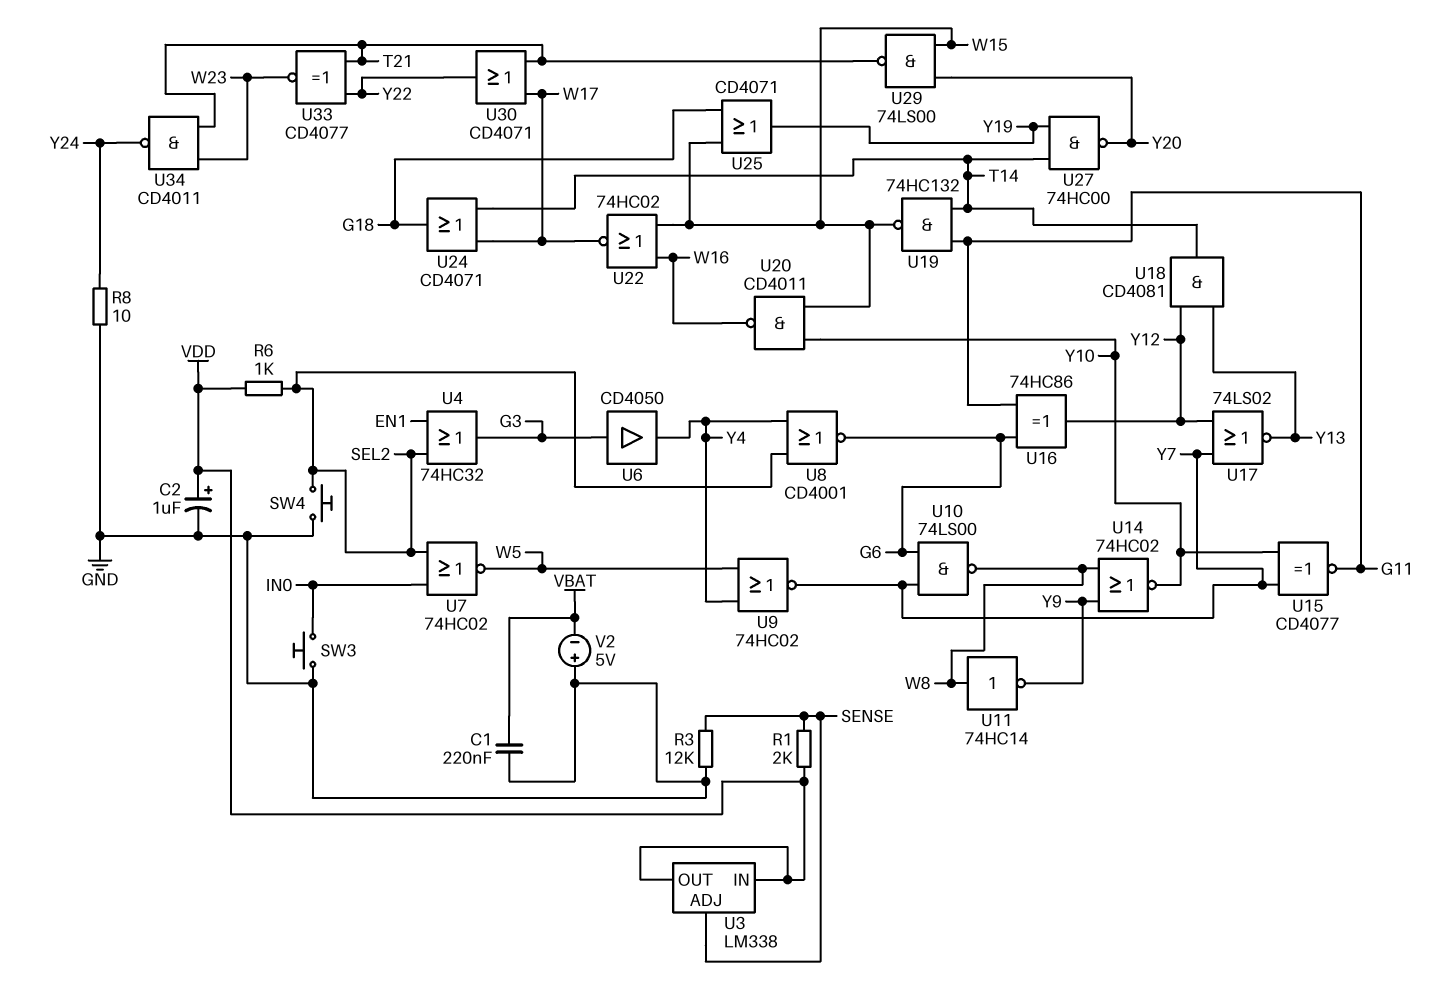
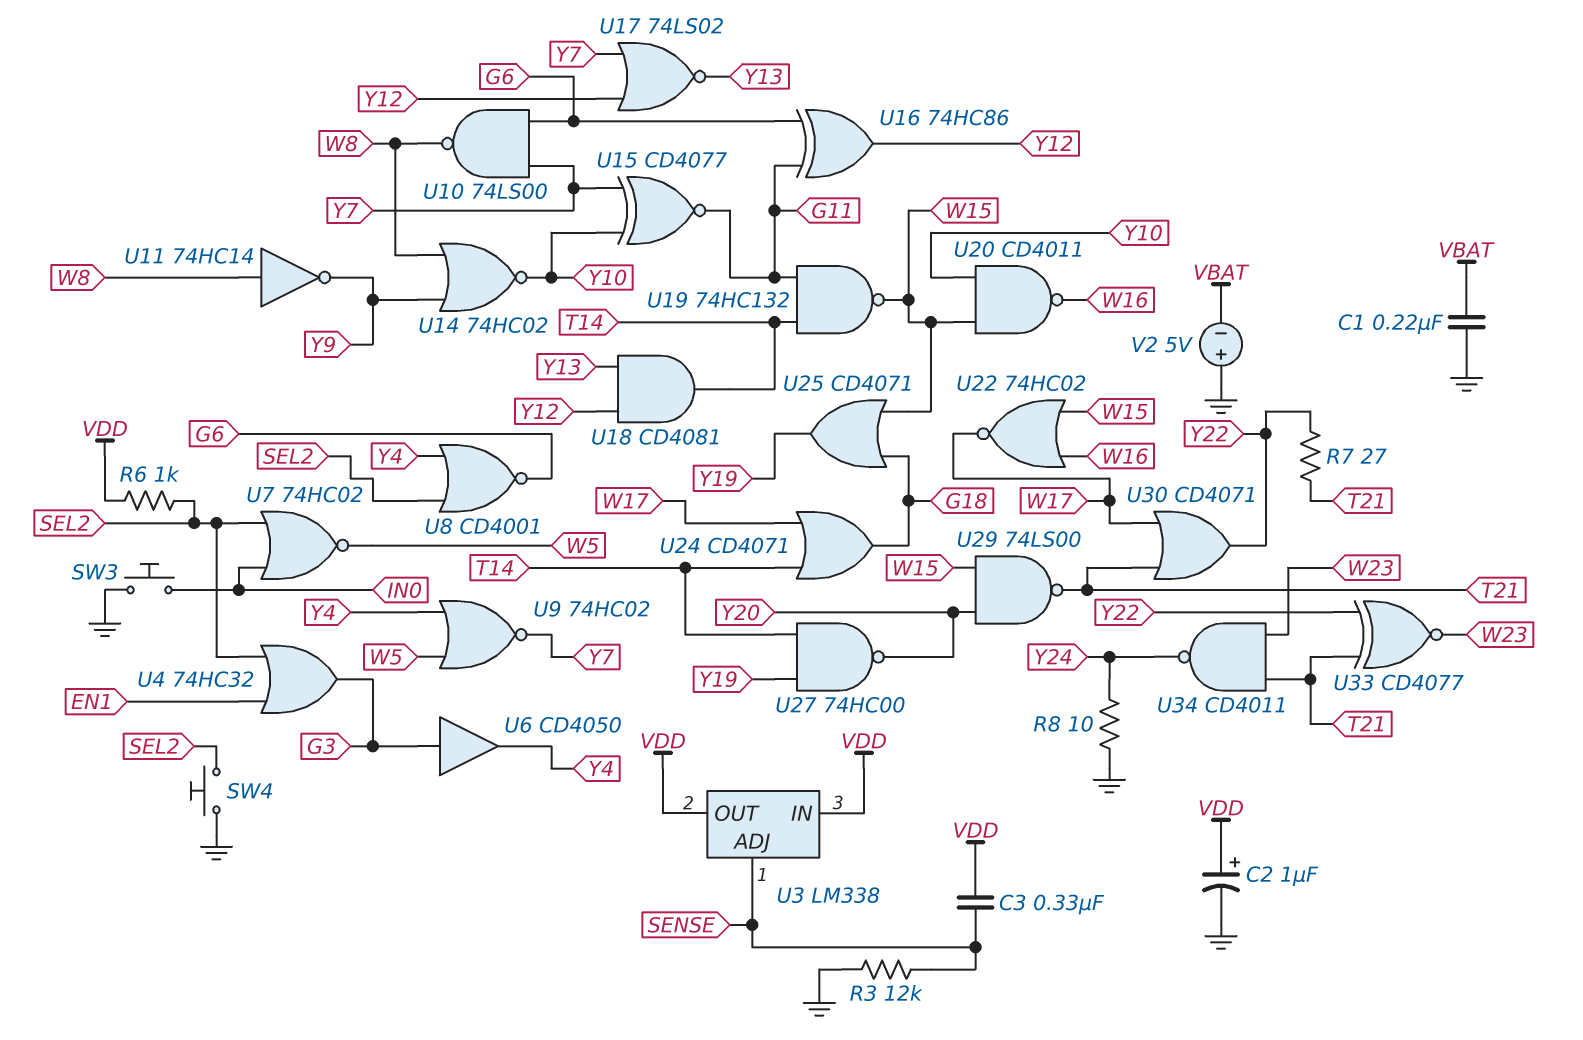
C3: none -> 330nF (SENSE, VDD)
R1: 2k (SENSE, VDD) -> none
R7: none -> 27 (T21, Y22)

